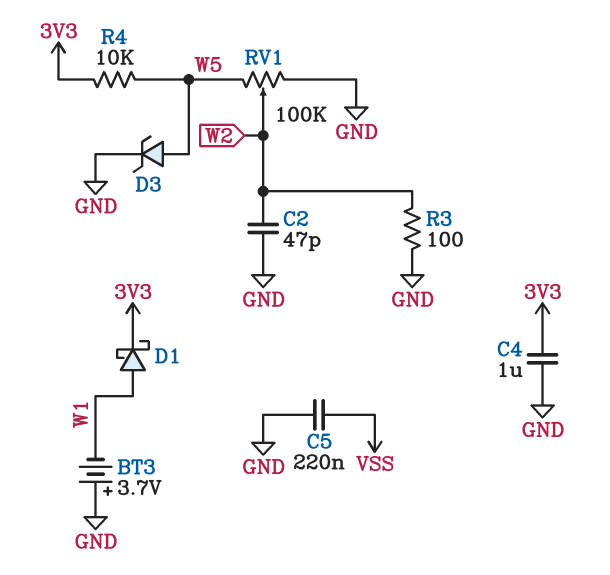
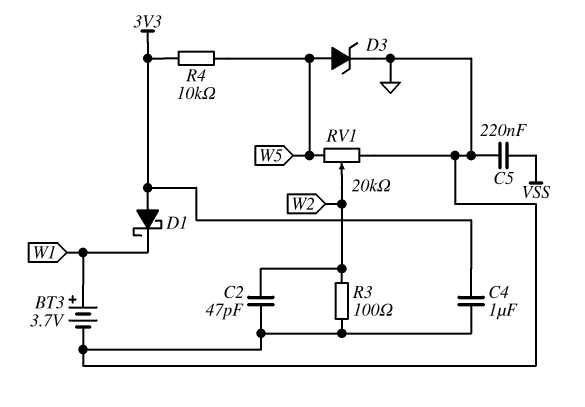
BT3: 3.7V (plus GND, minus W1) -> 3.7V (plus W1, minus GND)
D1: schottky (A W1, K 3V3) -> schottky (A 3V3, K W1)
RV1: 100k (GND, W5, wiper W2) -> 20k (GND, W5, wiper W2)

